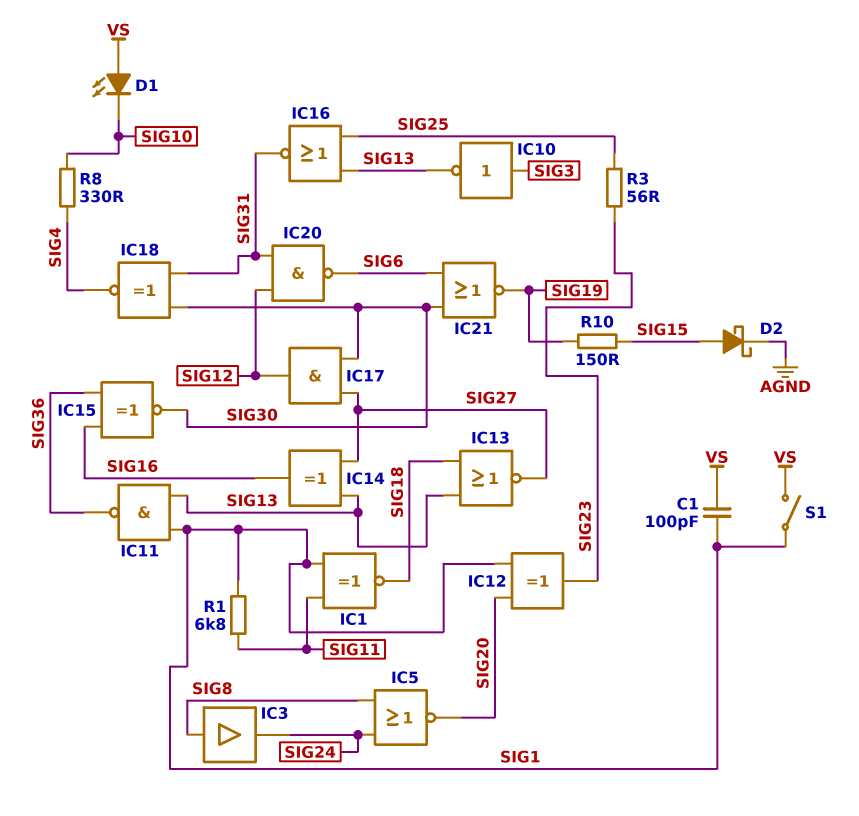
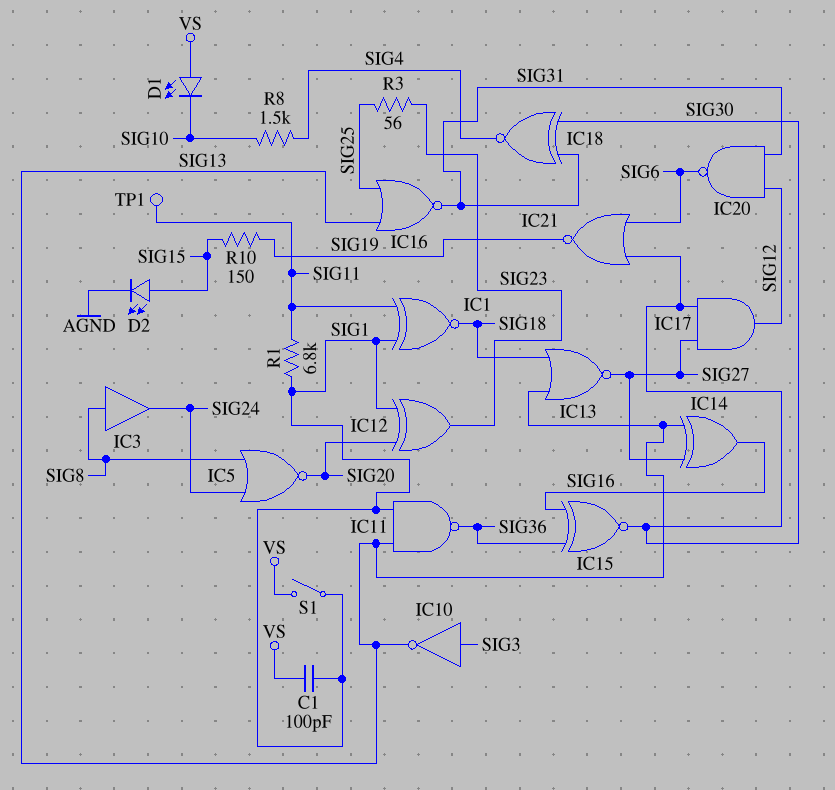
D2: schottky (A SIG15, K AGND) -> LED (A SIG15, K AGND)
R8: 330 (SIG4, SIG10) -> 1.5k (SIG4, SIG10)
TP1: none -> test point (SIG11)

